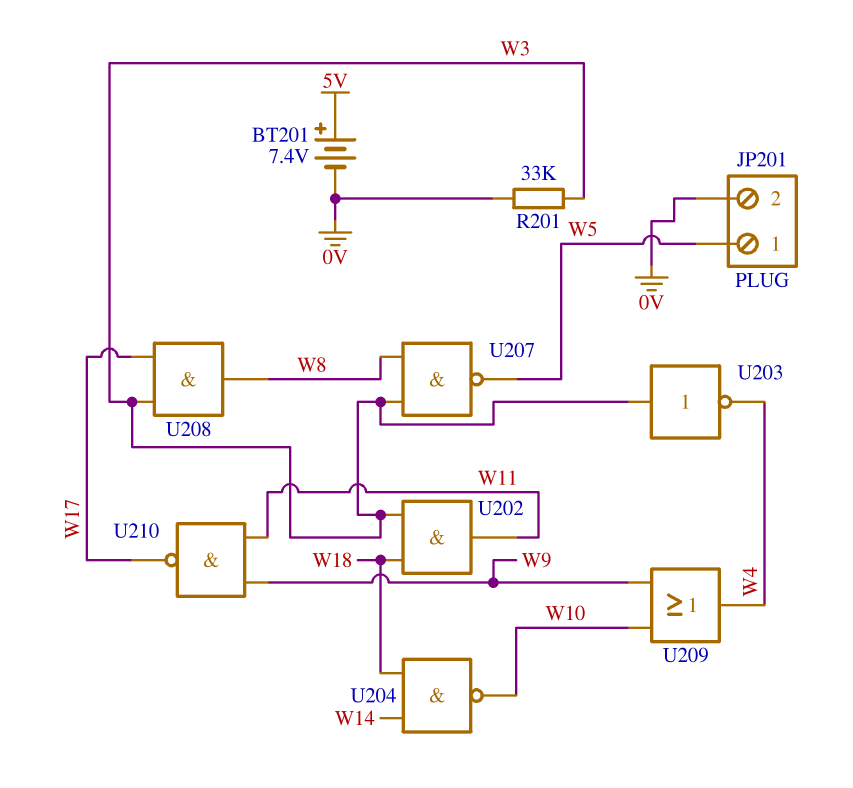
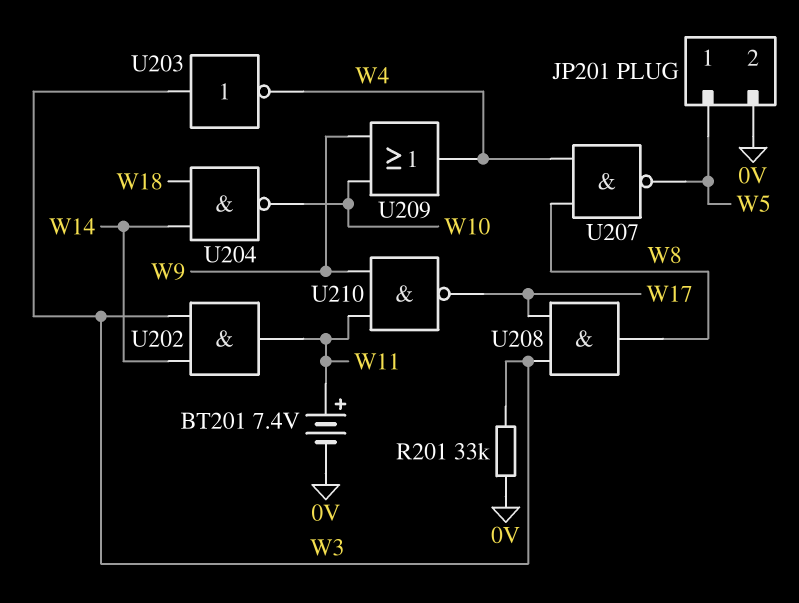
BT201: 7.4V (plus 5V, minus 0V) -> 7.4V (plus W11, minus 0V)
U202: AND (in W3, in W18, out W11) -> AND (in W3, in W14, out W11)
U207: NAND (in W3, in W8, out W5) -> NAND (in W4, in W8, out W5)

